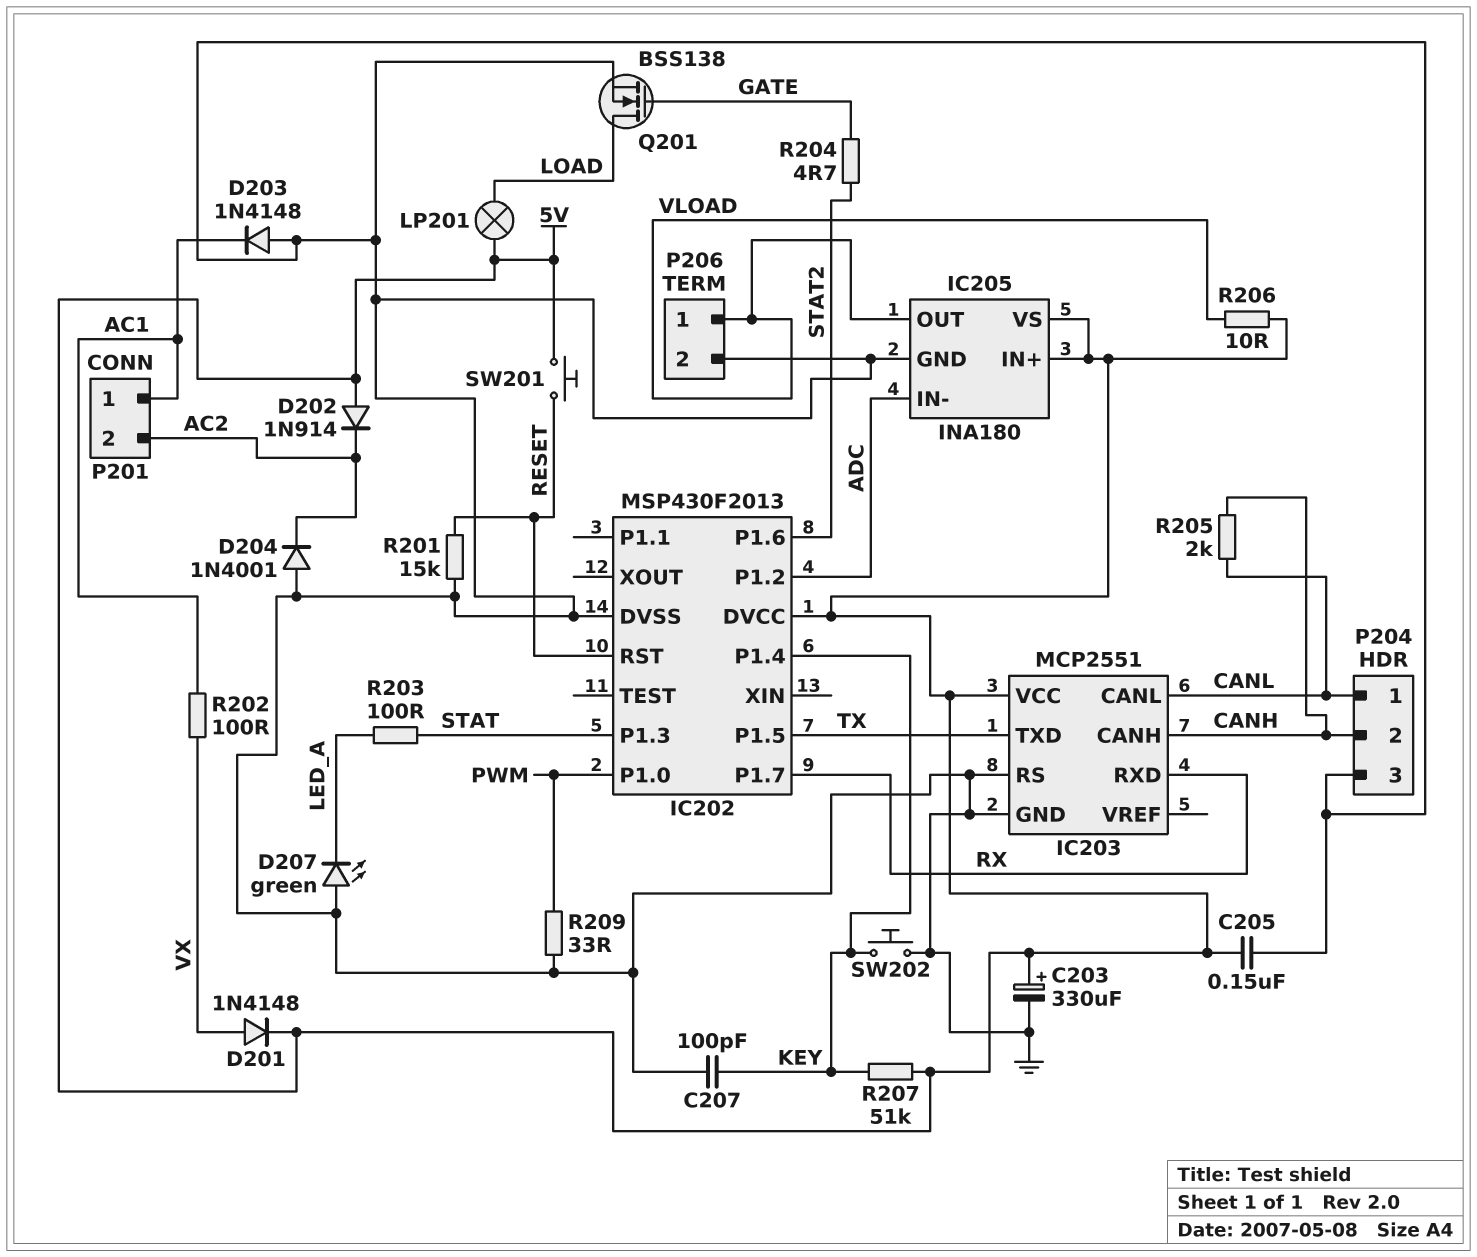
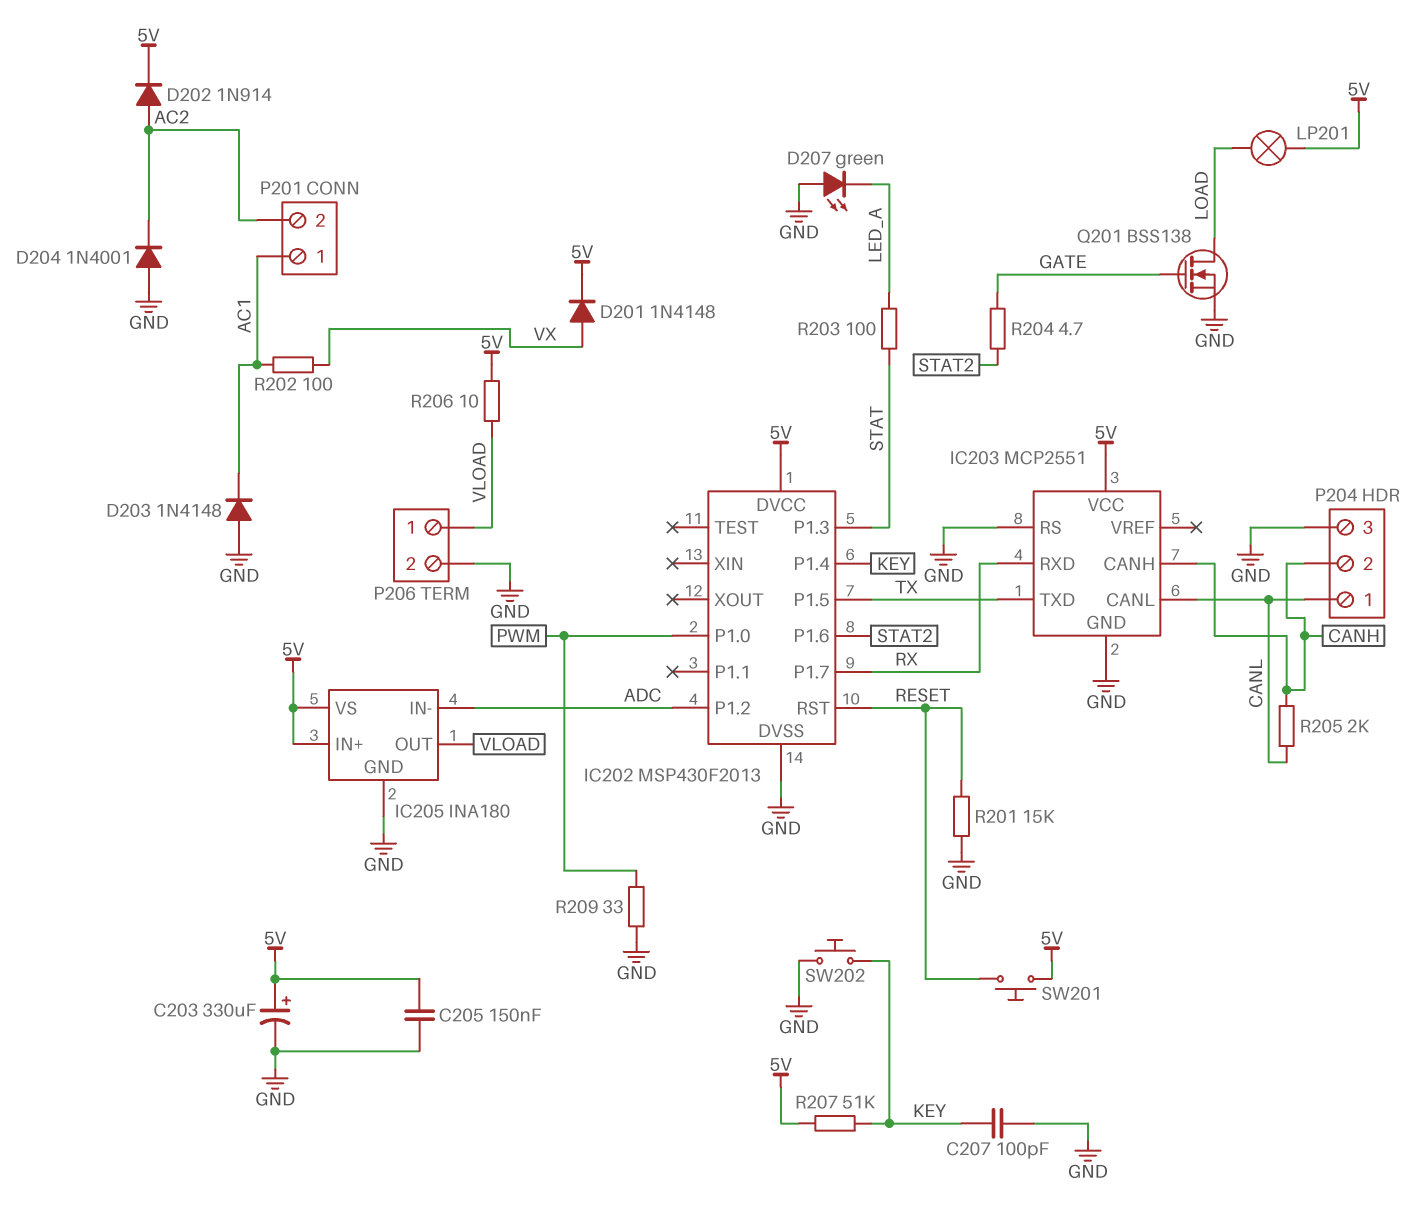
D202: diode 1N914 (A 5V, K AC2) -> diode 1N914 (A AC2, K 5V)

